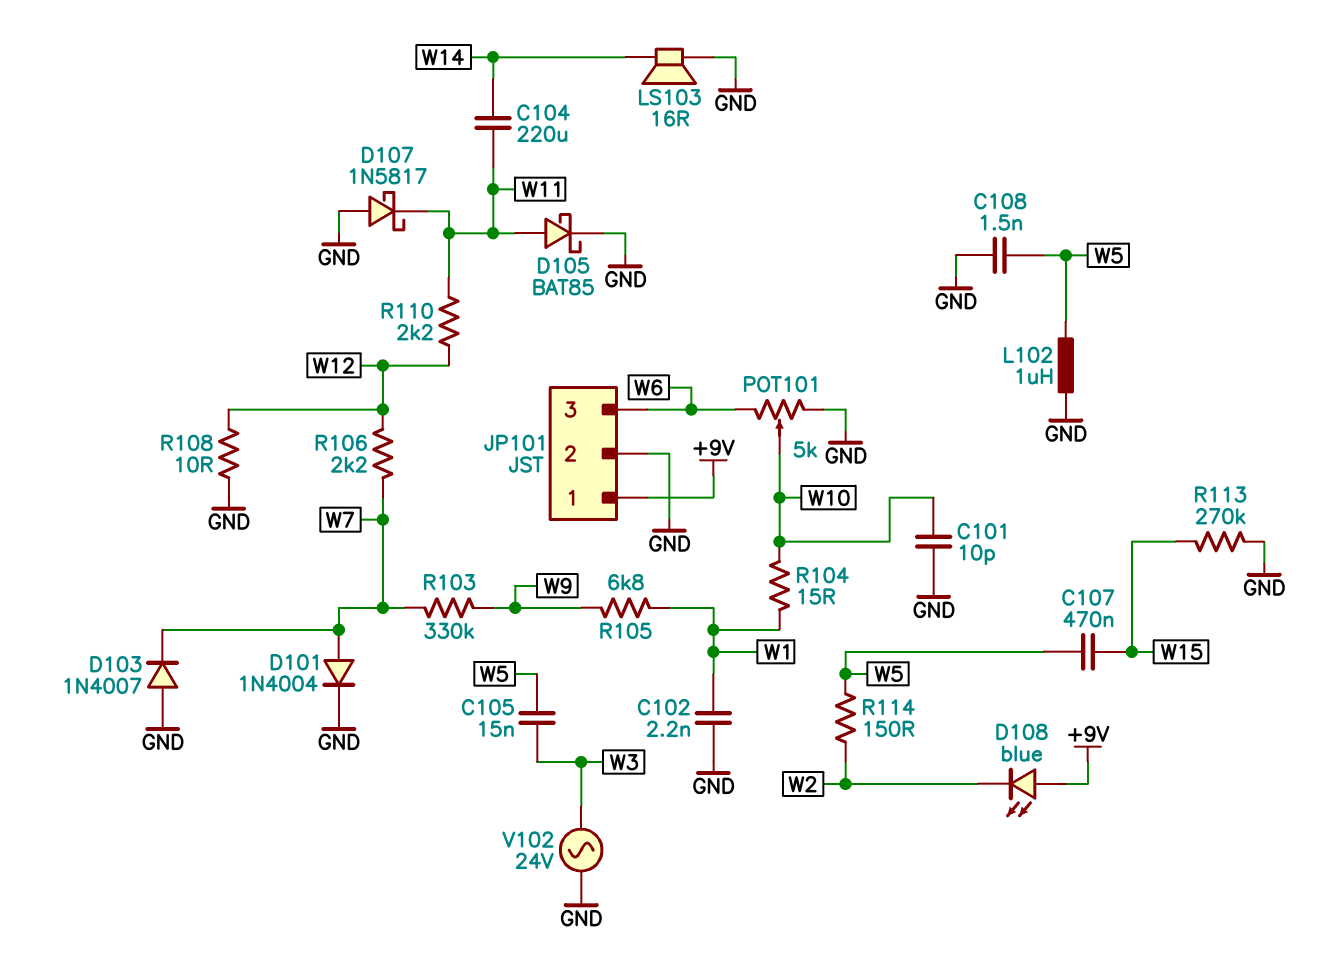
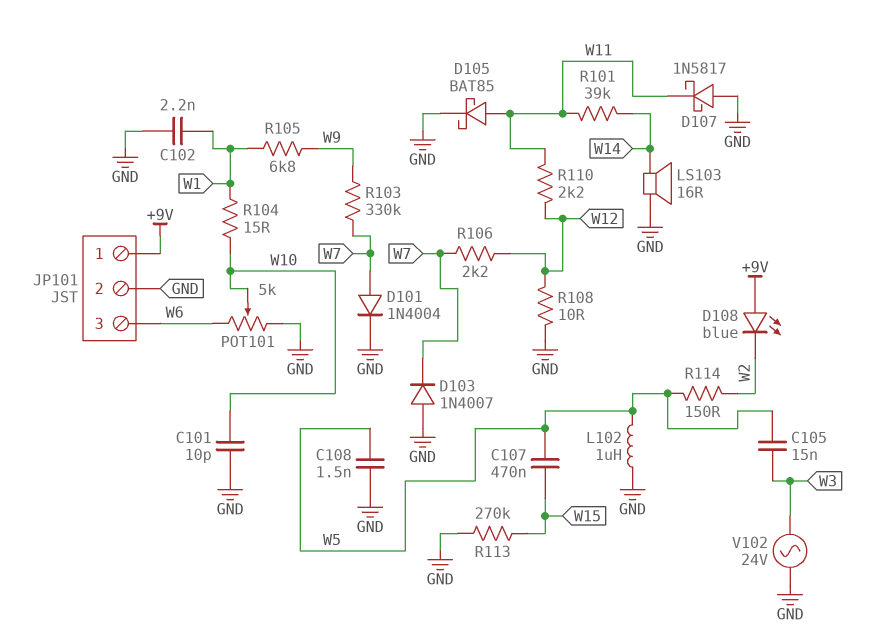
C104: 220uF (W11, W14) -> none
R101: none -> 39k (W11, W14)

